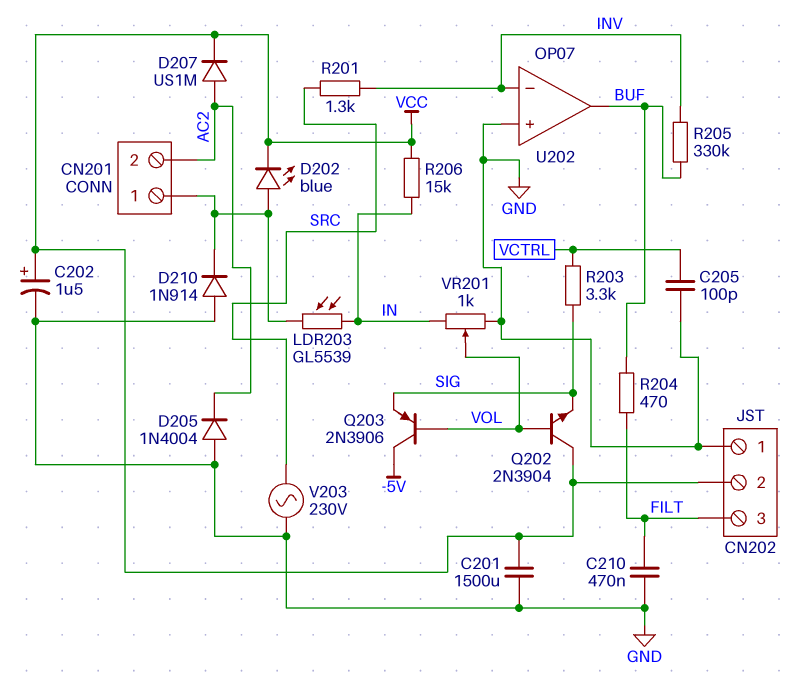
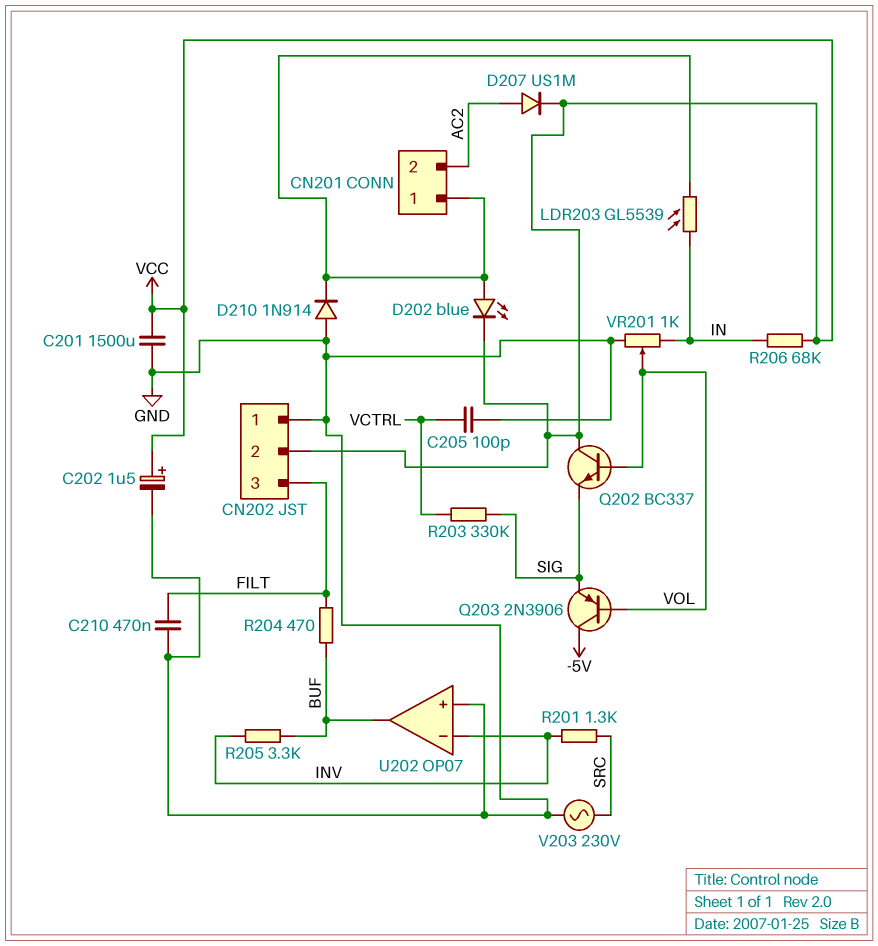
D205: diode 1N4004 (A GND, K AC2) -> none
Q202: NPN 2N3904 (B VOL, C VCC, E SIG) -> NPN BC337 (B VOL, C VCC, E SIG)
R203: 3.3k (SIG, VCTRL) -> 330k (SIG, VCTRL)
R205: 330k (BUF, INV) -> 3.3k (BUF, INV)
R206: 15k (IN, VCC) -> 68k (IN, VCC)

